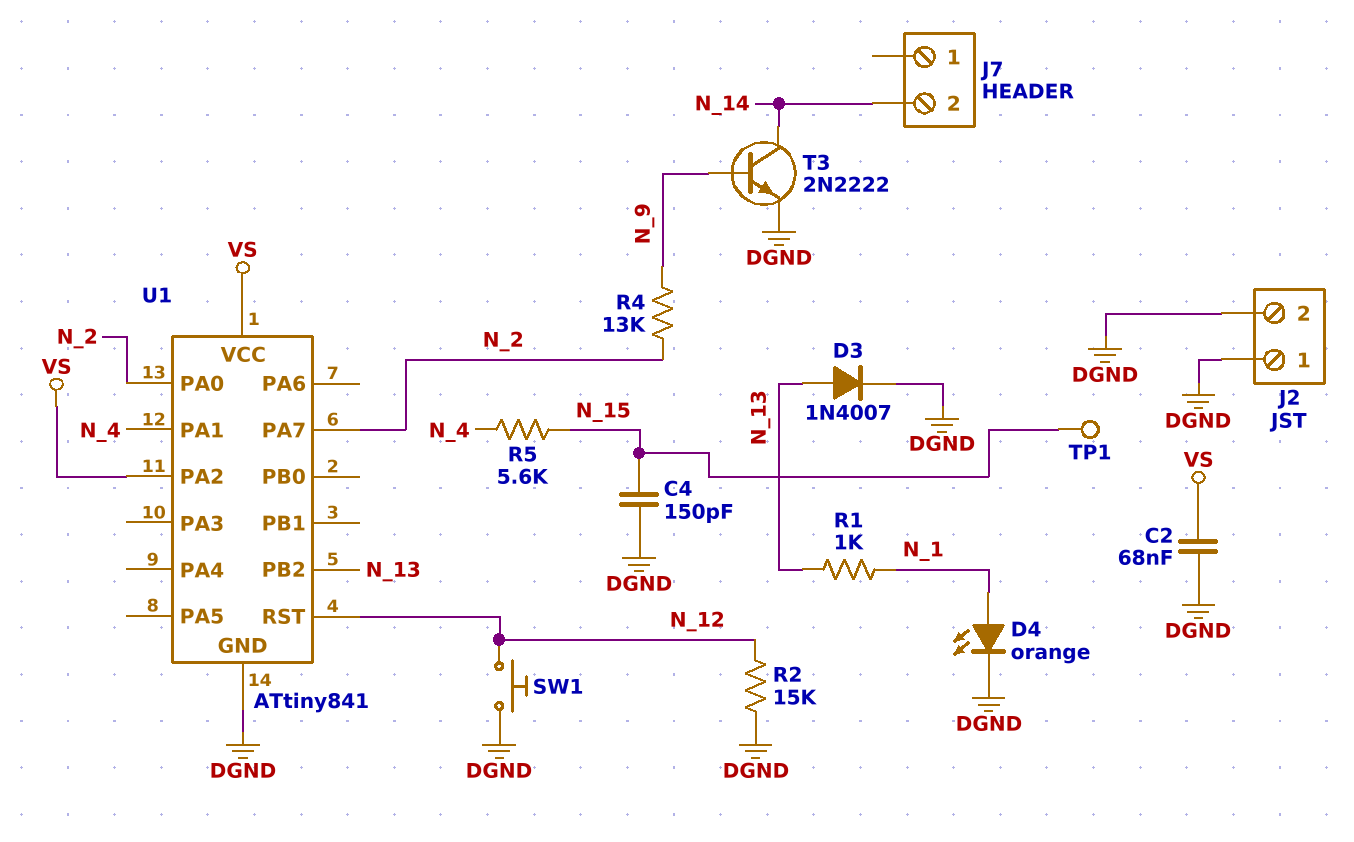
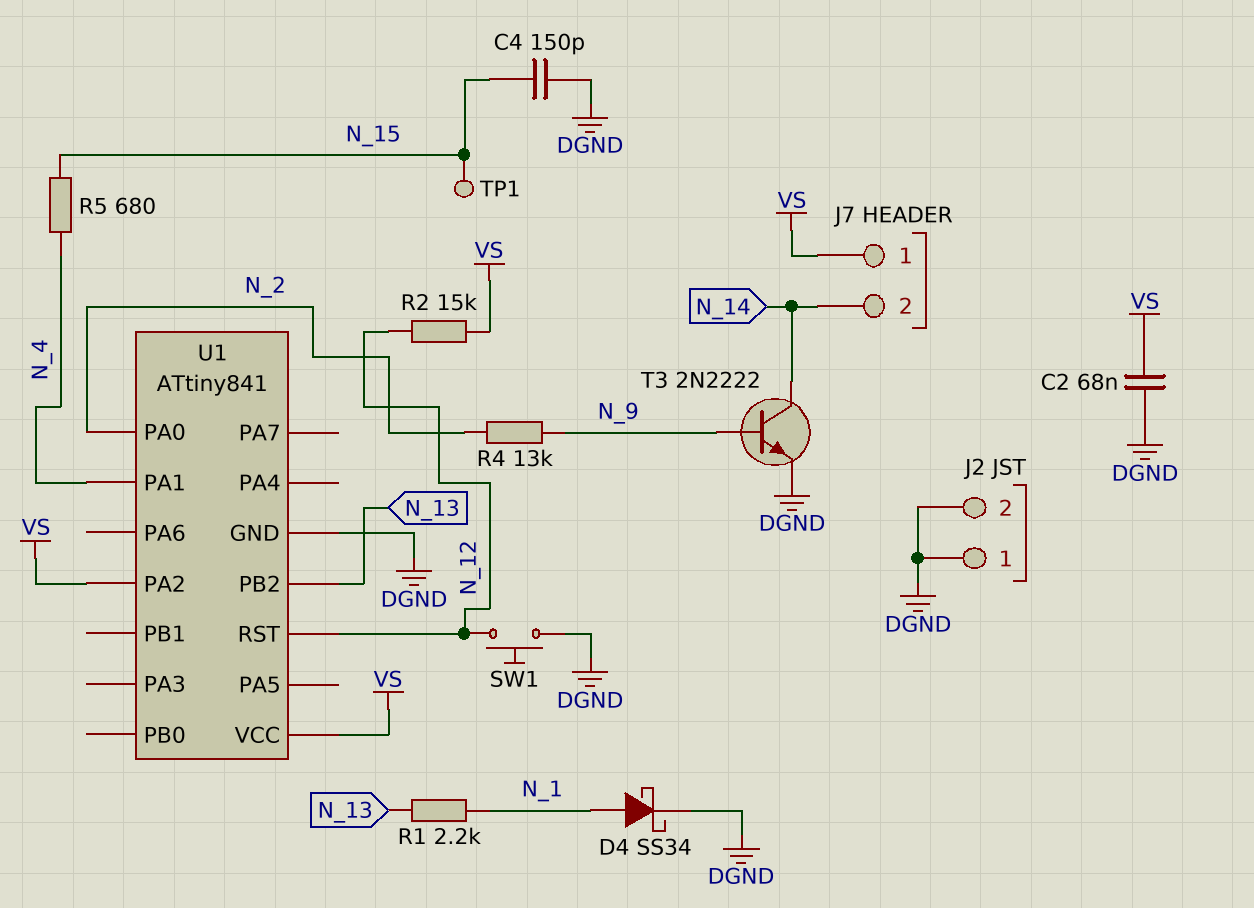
D3: diode 1N4007 (A N_13, K DGND) -> none
D4: LED orange (A N_1, K DGND) -> schottky SS34 (A N_1, K DGND)
J7 pin 1: none -> VS
R1: 1k (N_1, N_13) -> 2.2k (N_1, N_13)
R2: 15k (DGND, N_12) -> 15k (N_12, VS)
R5: 5.6k (N_4, N_15) -> 680 (N_4, N_15)
U1 pin PA7: N_2 -> none

